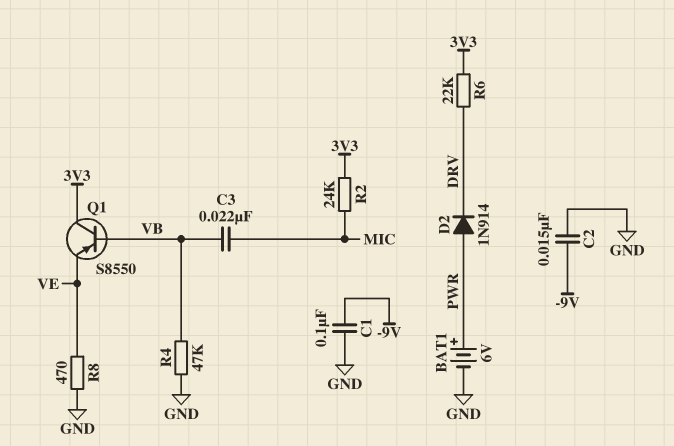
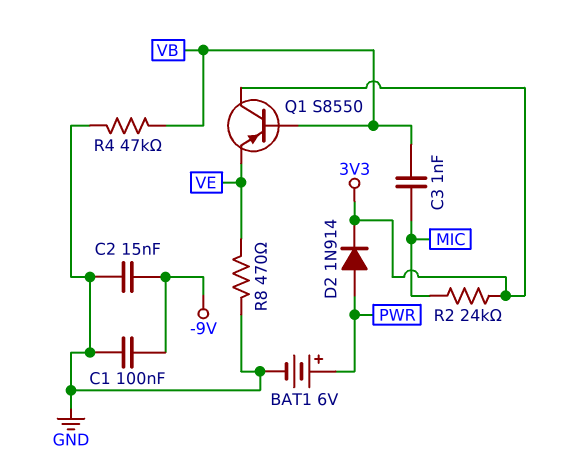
C3: 22nF (MIC, VB) -> 1nF (MIC, VB)
D2: diode 1N914 (A PWR, K DRV) -> diode 1N914 (A PWR, K 3V3)
R6: 22k (3V3, DRV) -> none

